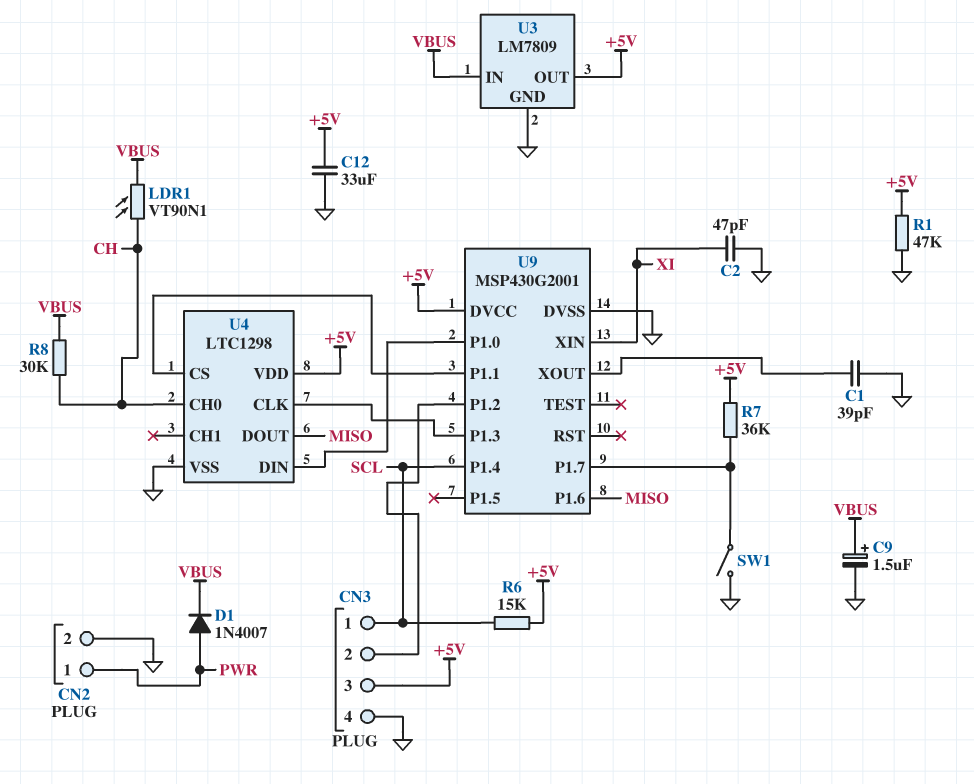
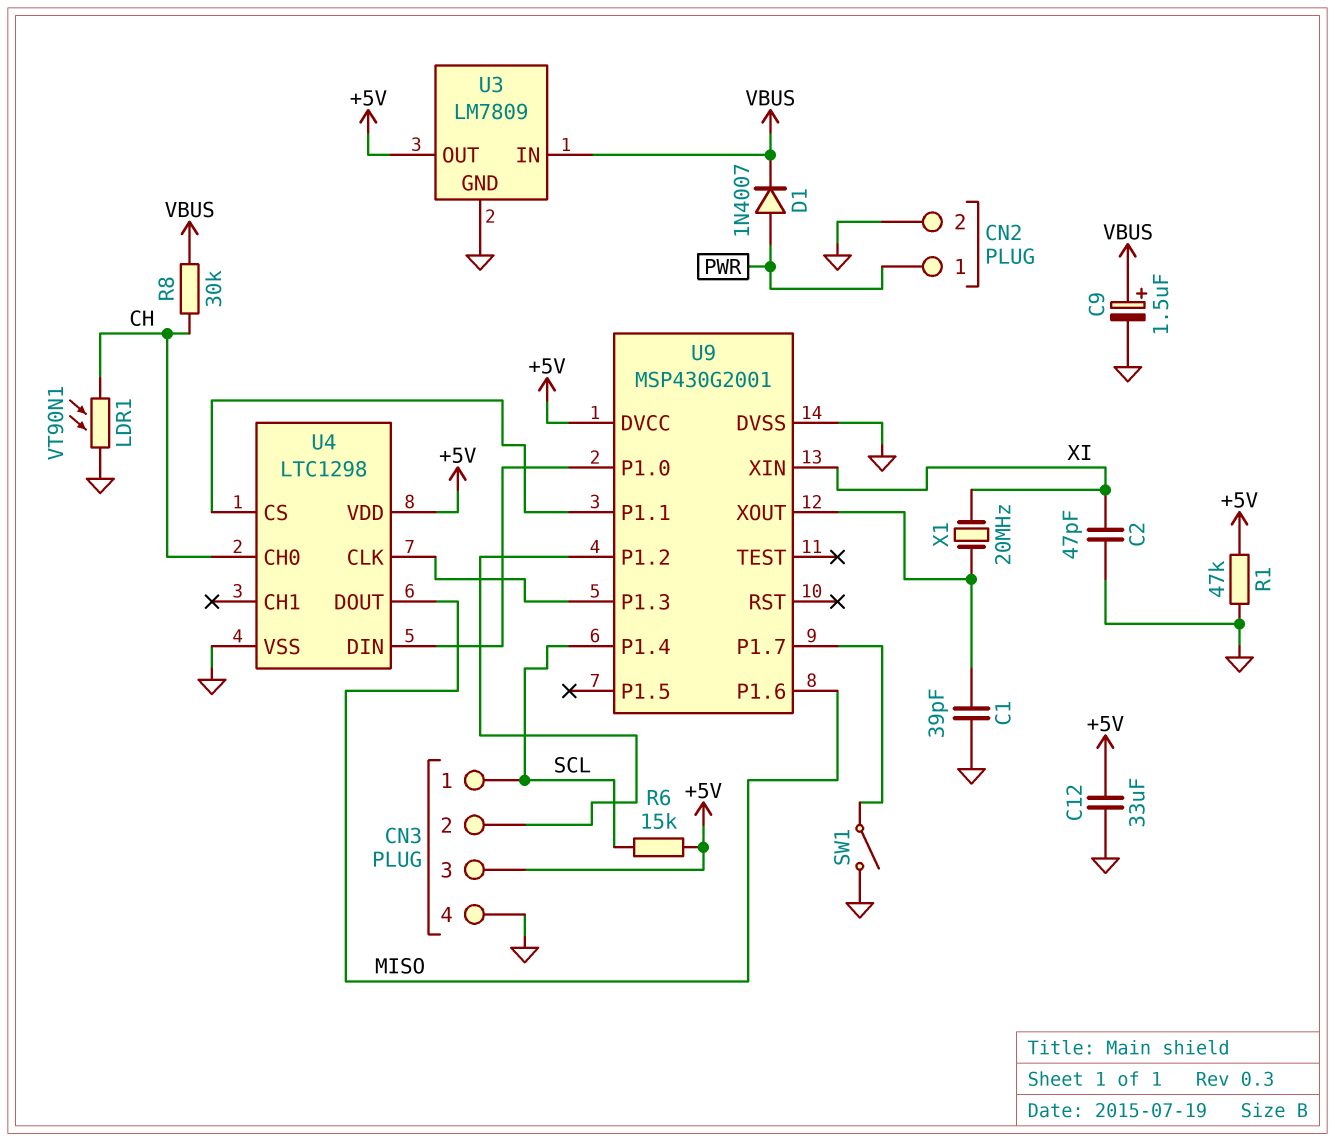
LDR1: VT90N1 (CH, VBUS) -> VT90N1 (CH, GND)
R7: 36k (+5V, U9/P1.7) -> none
X1: none -> 20MHz (U9/XOUT, XI)

